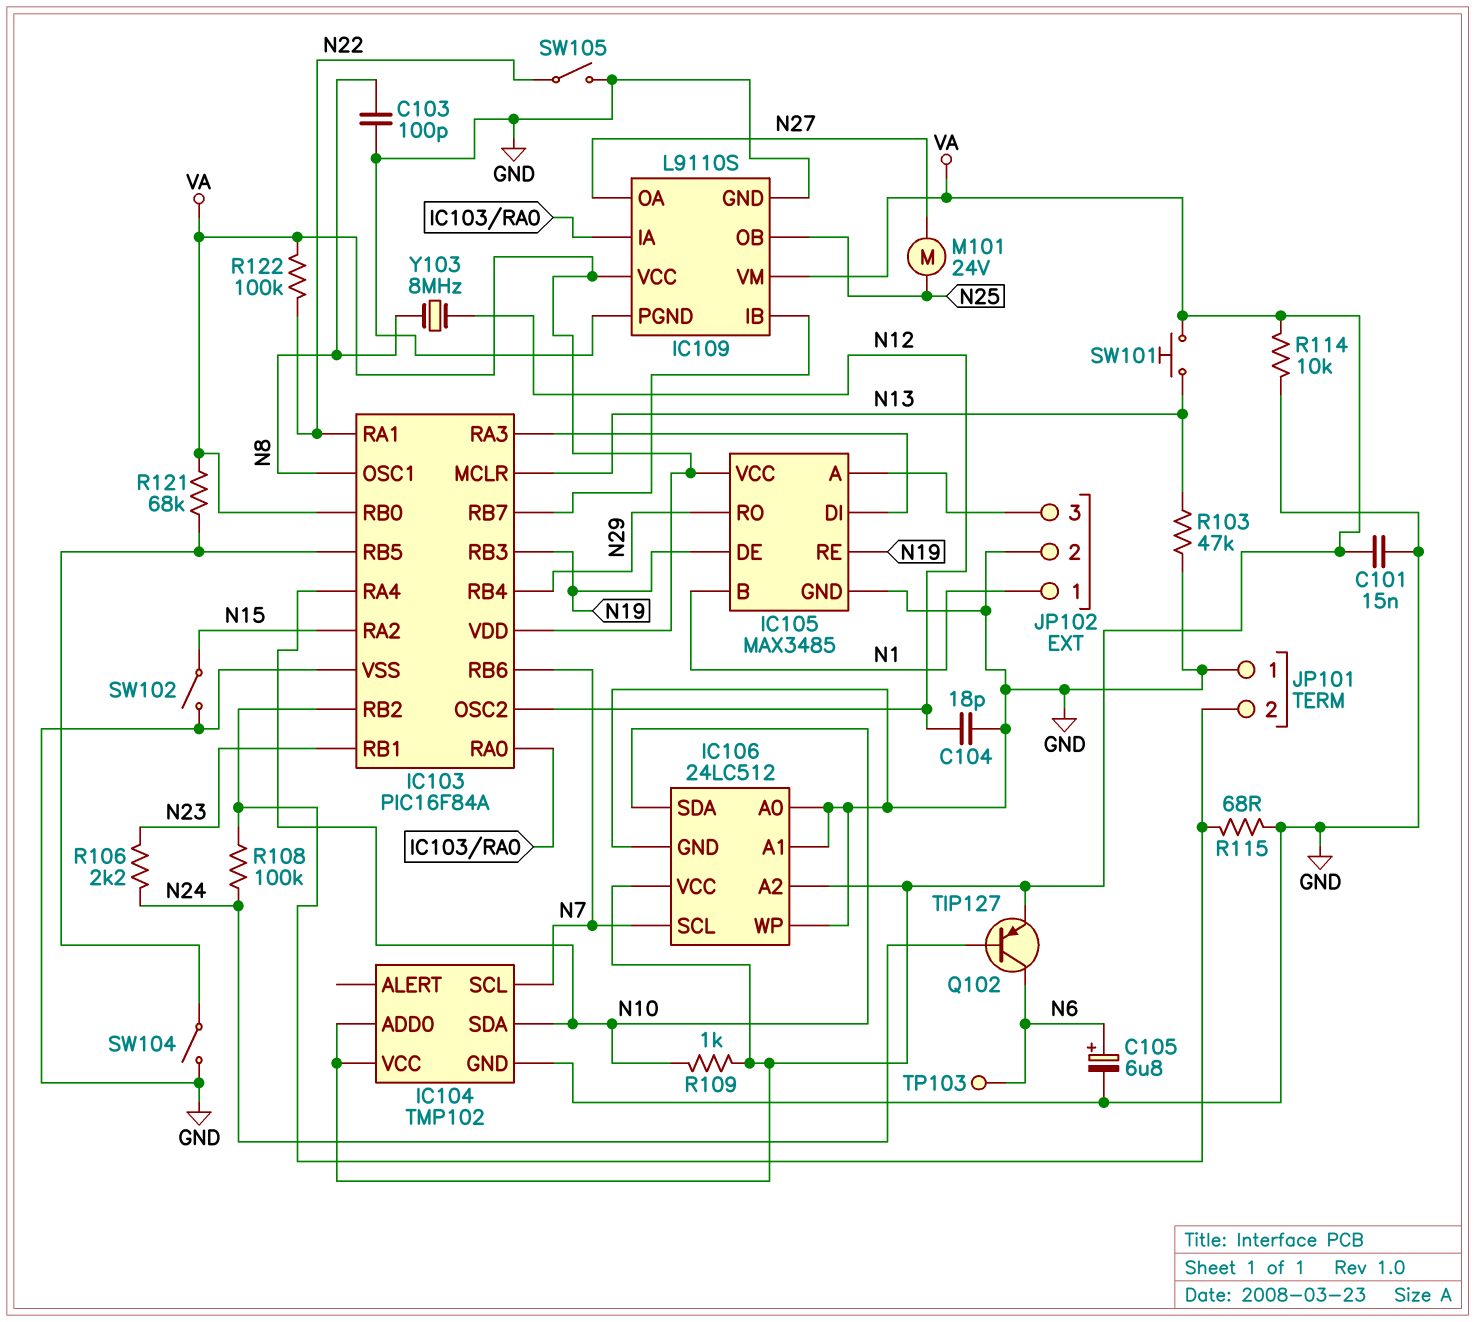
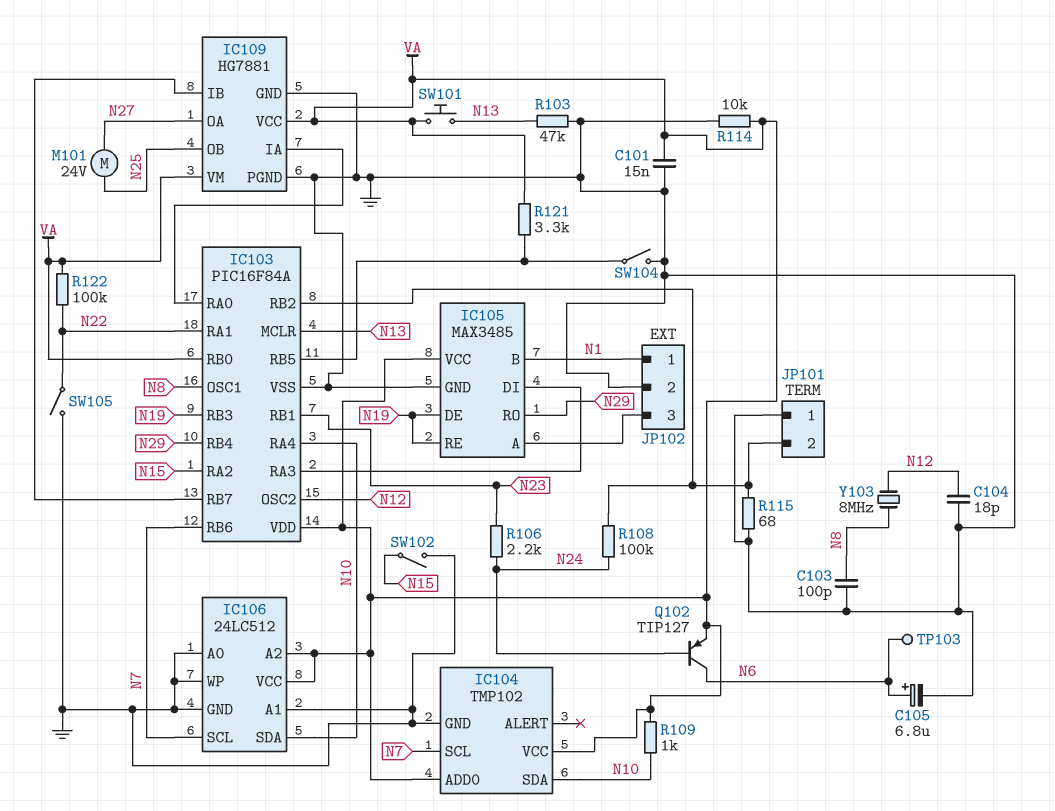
IC109: L9110S -> HG7881
R121: 68k (IC103/RB5, VA) -> 3.3k (IC103/RB5, VA)

